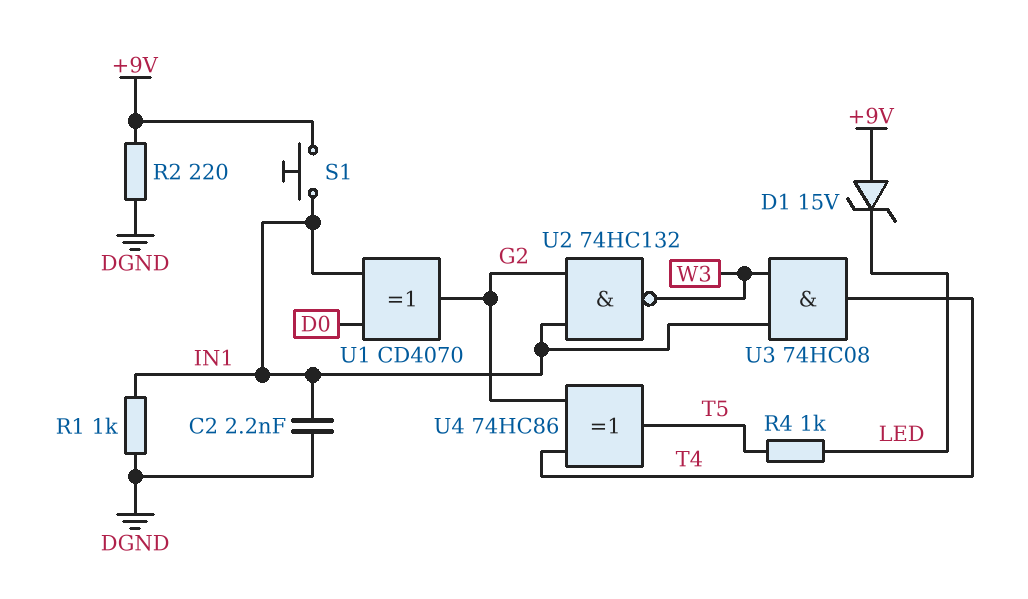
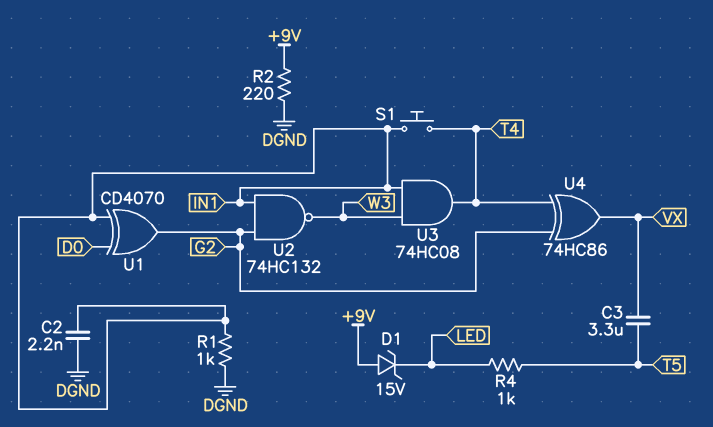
C3: none -> 3.3uF (T5, VX)
S1: button (+9V, IN1) -> button (IN1, T4)
U4: XOR 74HC86 (in G2, in T4, out T5) -> XOR 74HC86 (in G2, in T4, out VX)

